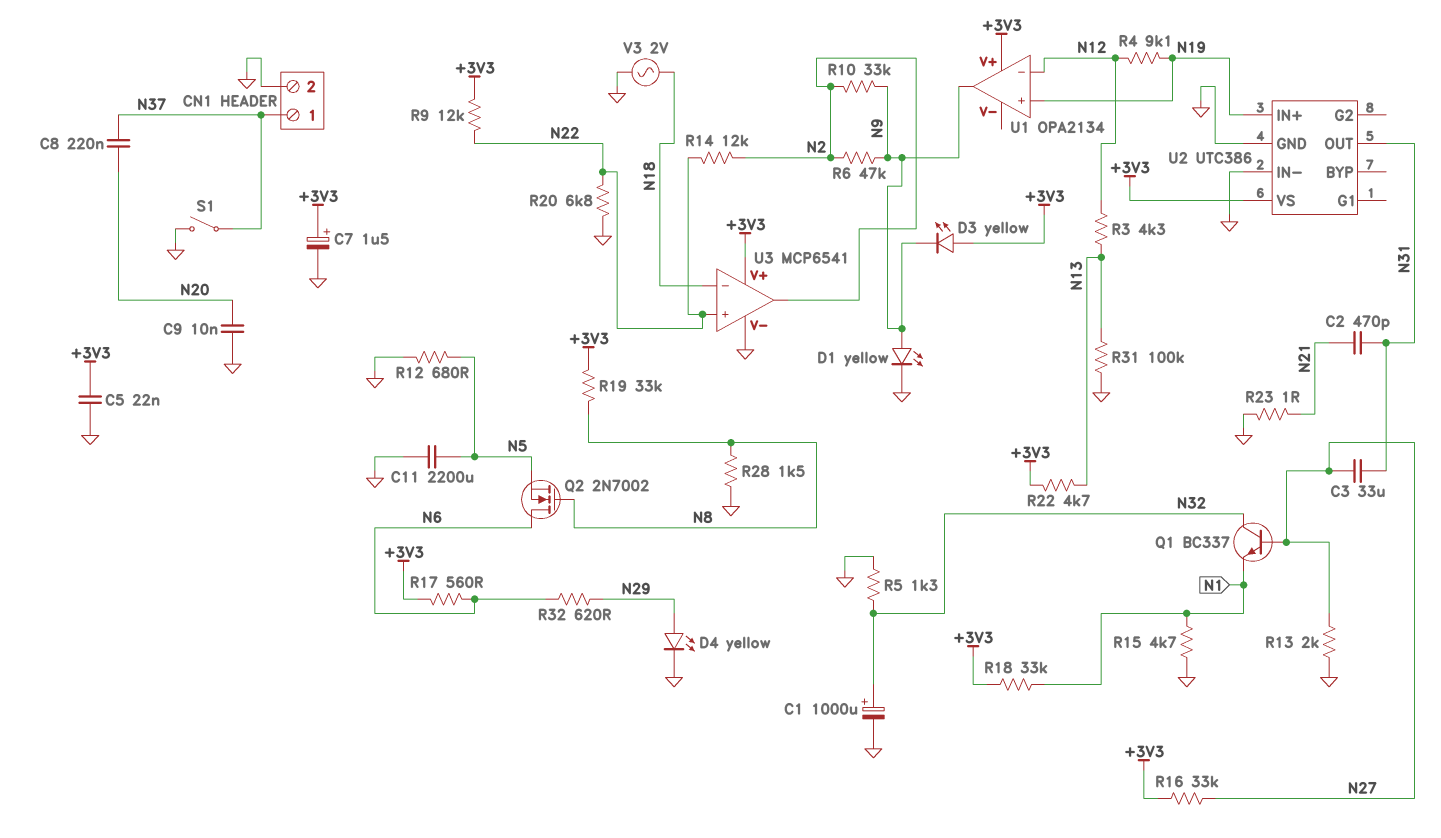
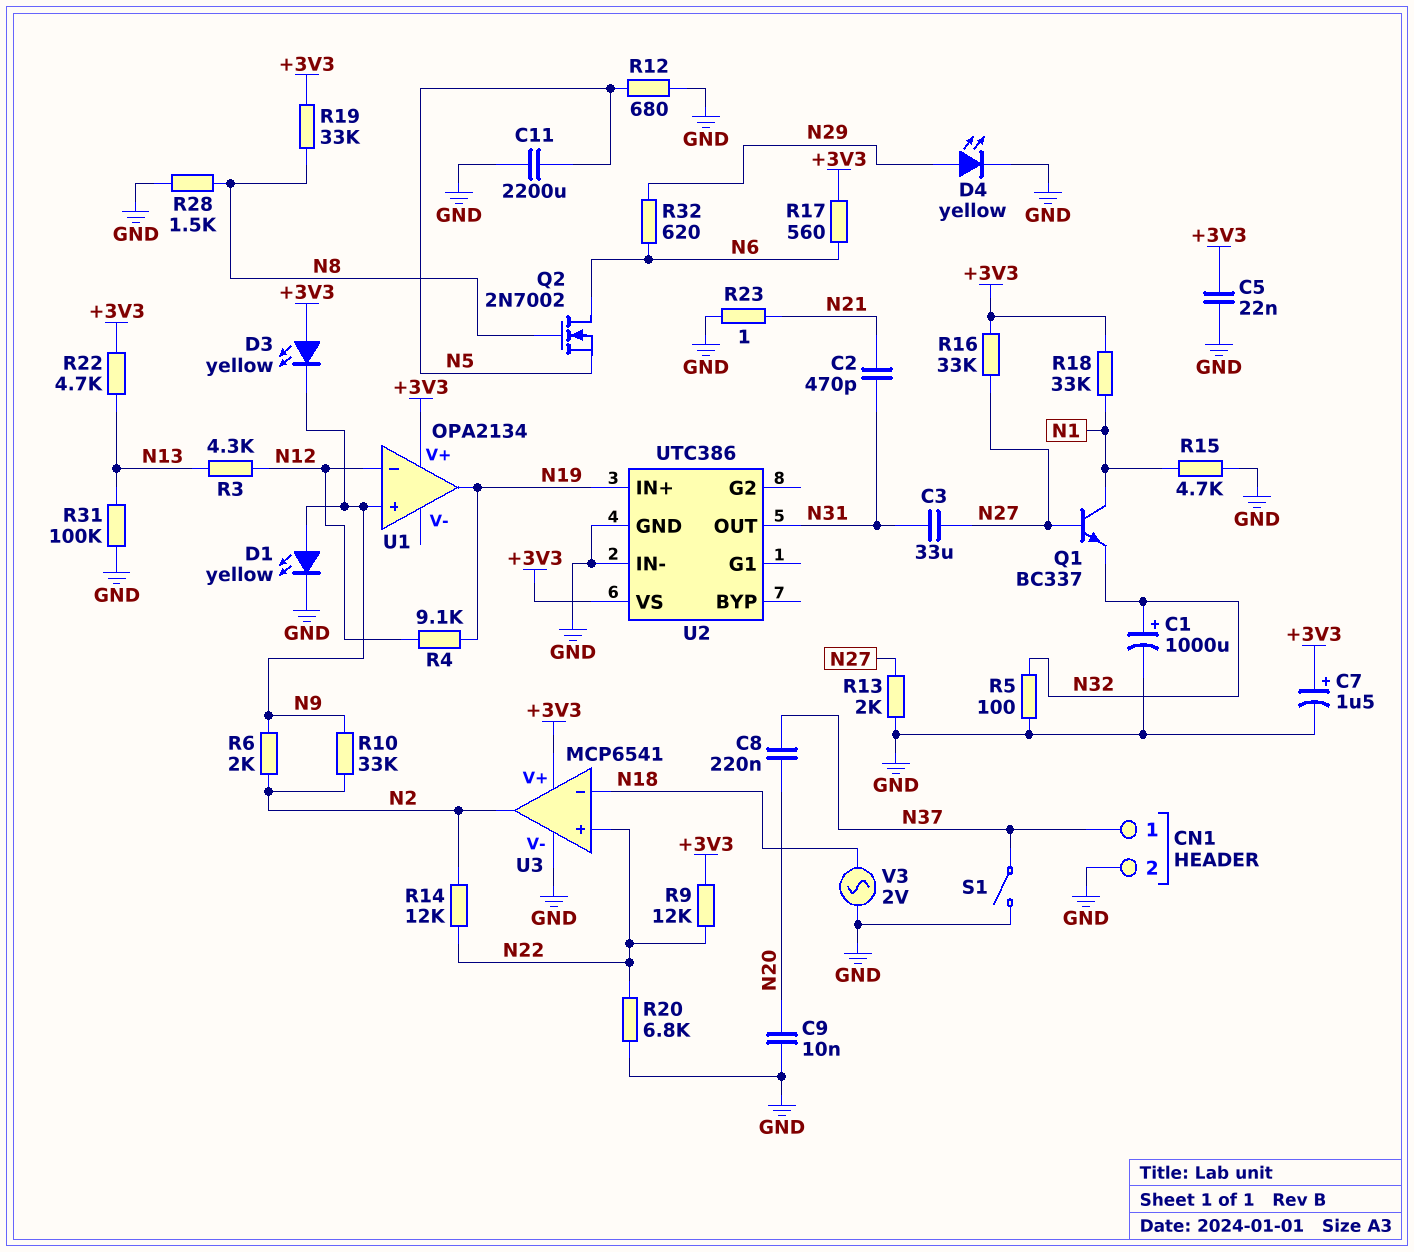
Q1: NPN BC337 (B N27, C N32, E N1) -> NPN BC337 (B N27, C N1, E N32)
R5: 1.3k (GND, N32) -> 100 (GND, N32)
R6: 47k (N2, N9) -> 2k (N2, N9)
U1 pin in+: N19 -> N9
U1 pin out: N9 -> N19

